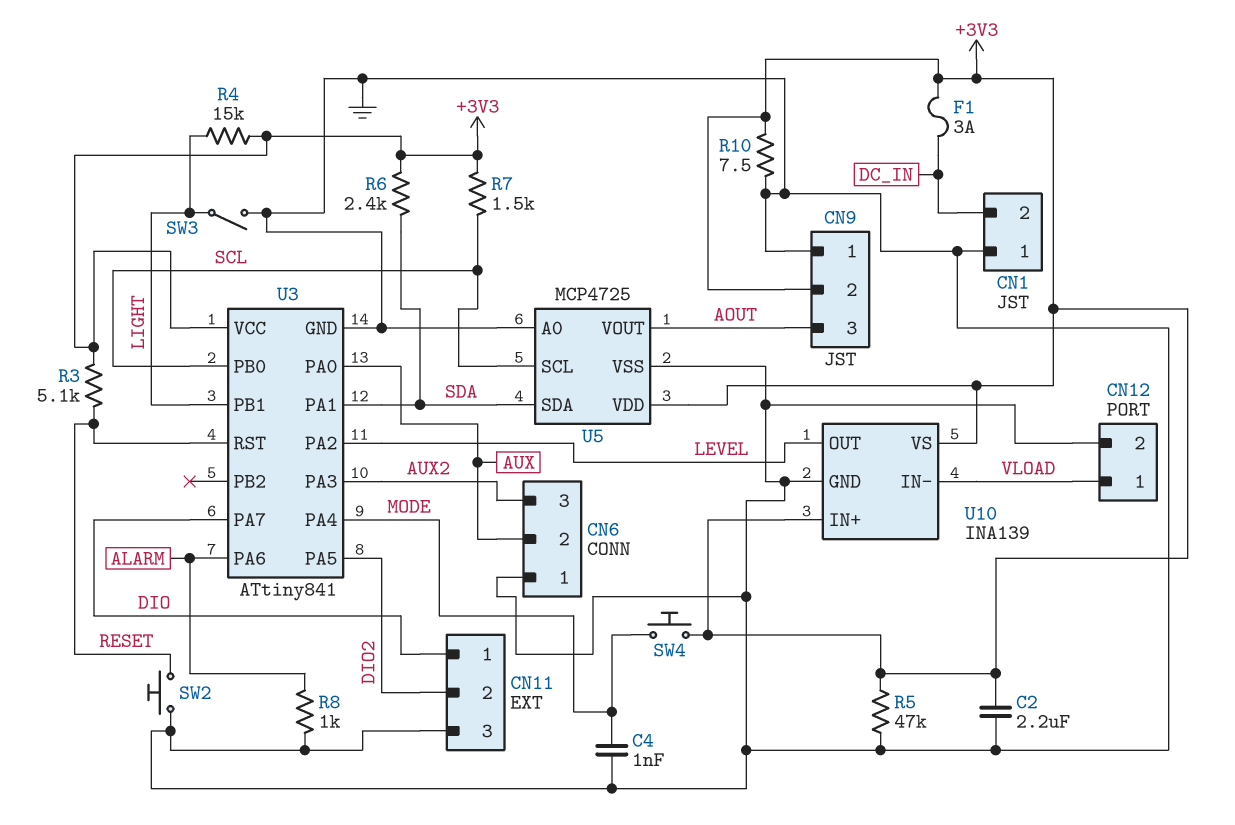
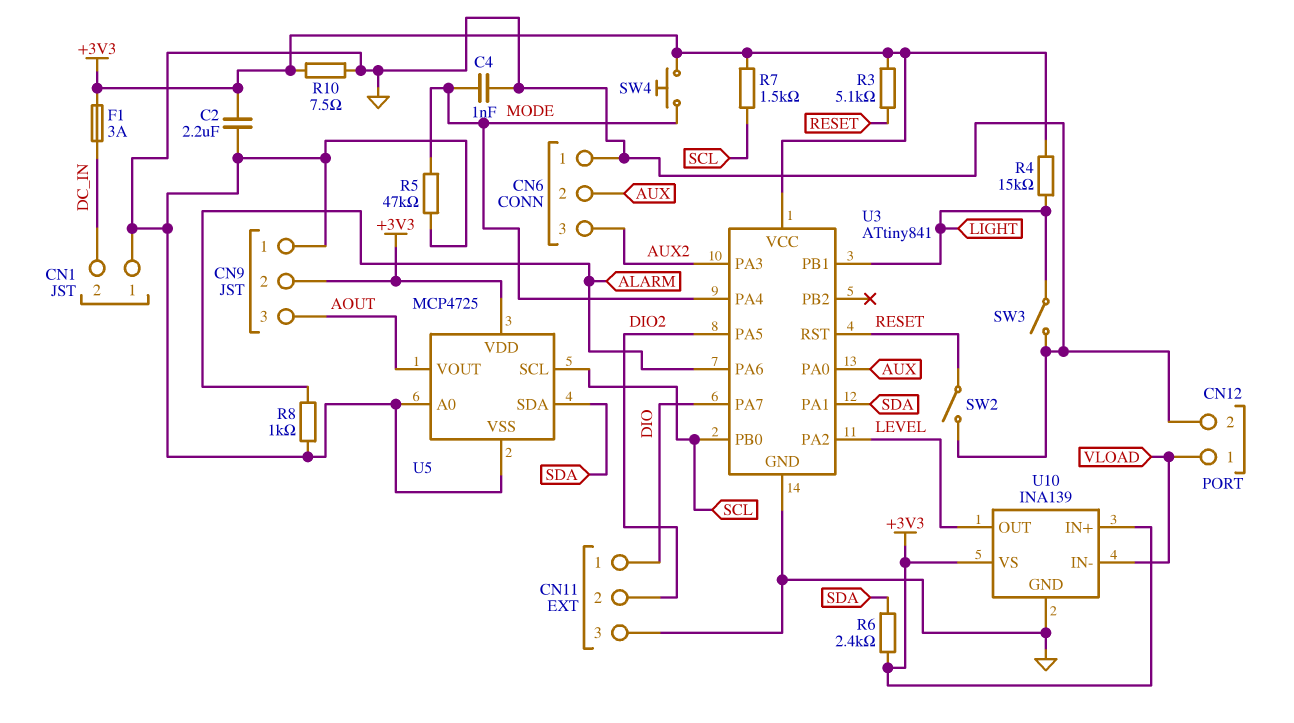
R5: 47k (+3V3, GND) -> 47k (GND, MODE)
SW2: button (GND, RESET) -> switch (GND, RESET)

